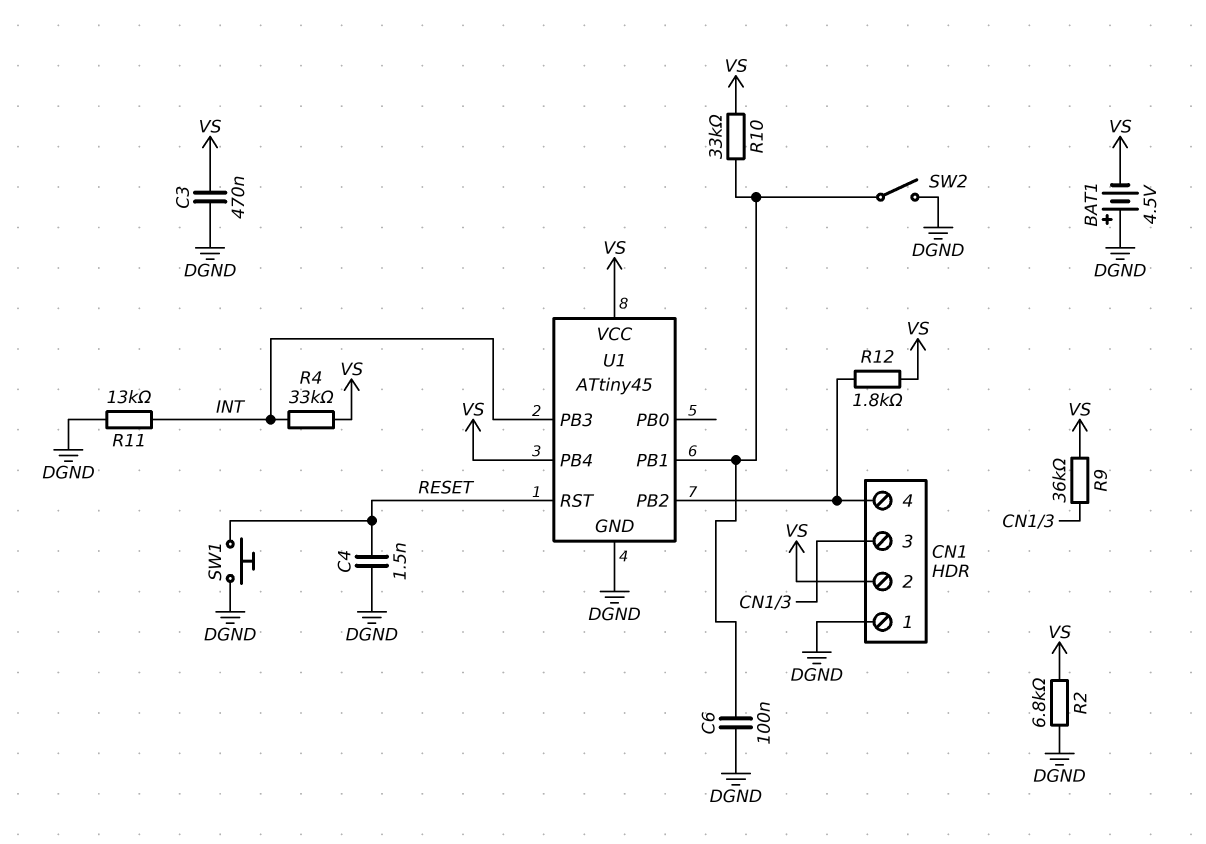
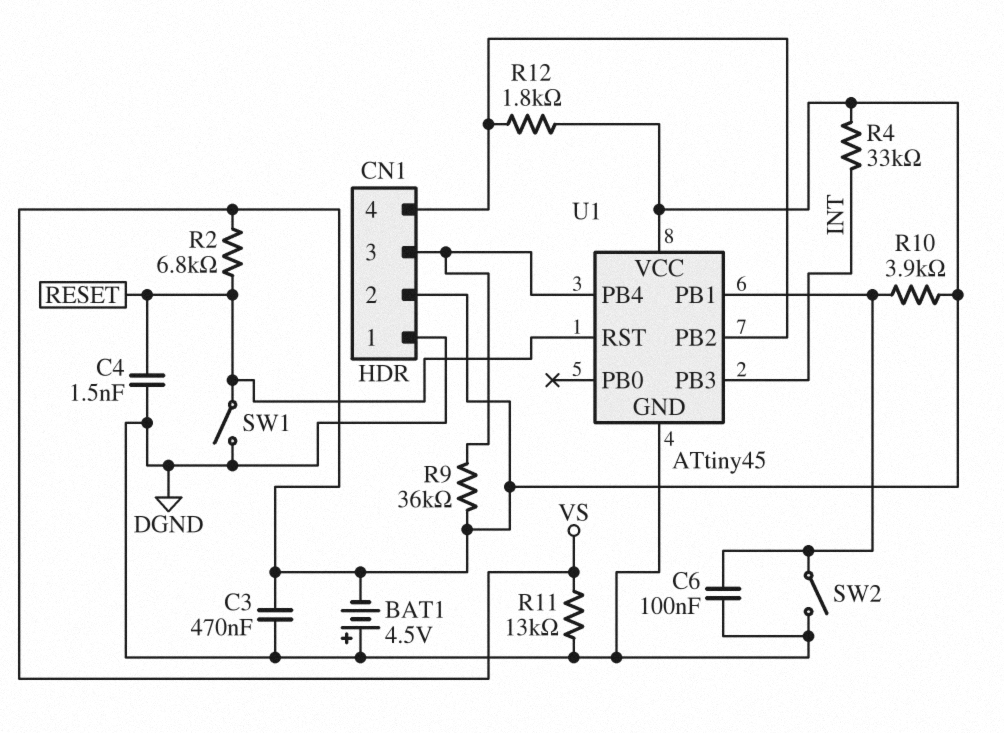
R2: 6.8k (DGND, VS) -> 6.8k (RESET, VS)
R10: 33k (U1/PB1, VS) -> 3.9k (U1/PB1, VS)
R11: 13k (DGND, INT) -> 13k (DGND, VS)
SW1: button (DGND, RESET) -> switch (DGND, RESET)
U1 pin PB4: VS -> CN1/3

